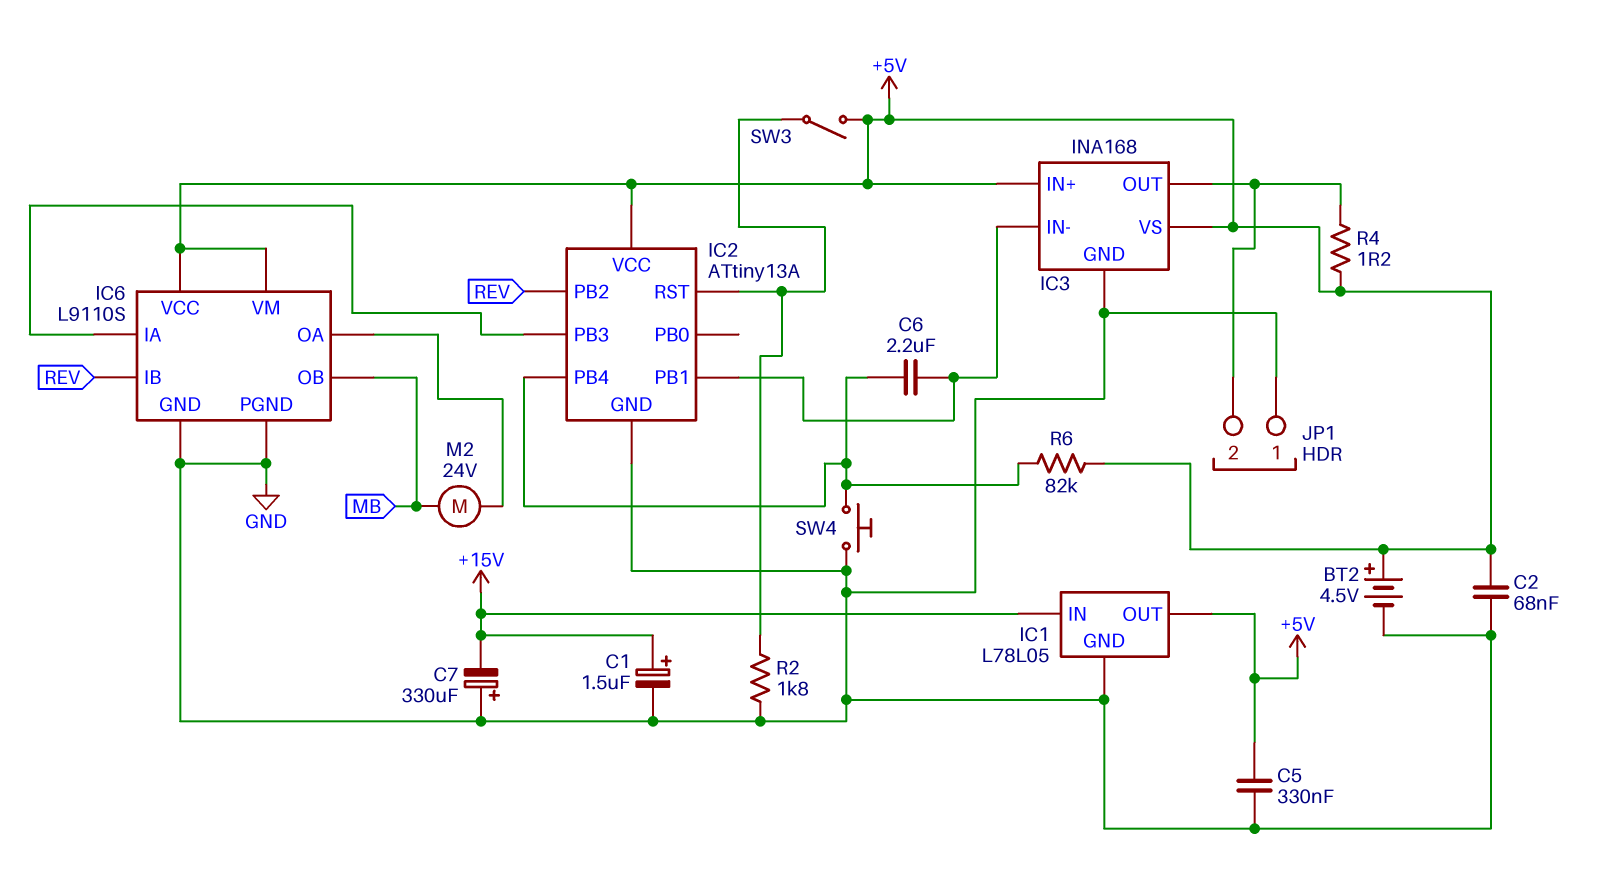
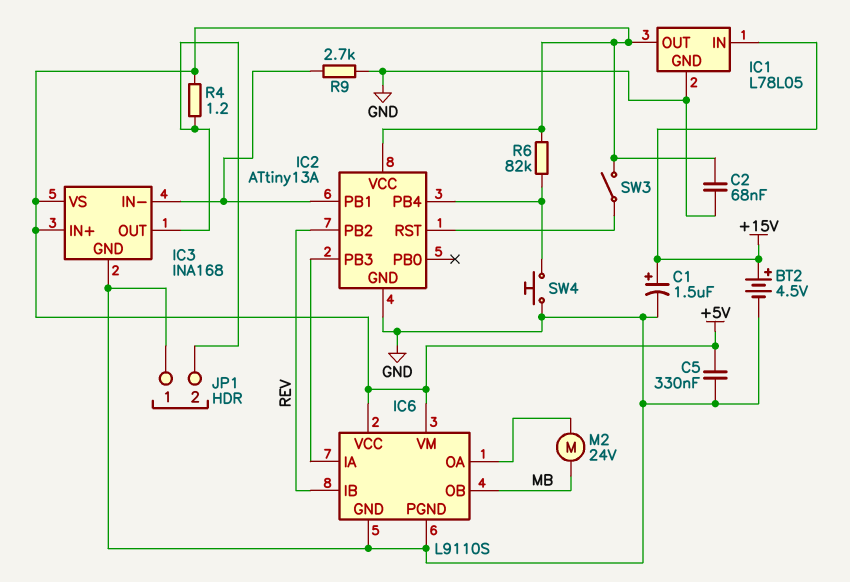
BT2: 4.5V (plus +5V, minus GND) -> 4.5V (plus +15V, minus GND)
C6: 2.2uF (IC2/PB1, IC2/PB4) -> none
C7: 330uF (plus GND, minus +15V) -> none
R2: 1.8k (GND, IC2/RST) -> none
R9: none -> 2.7k (GND, IC2/PB1)

